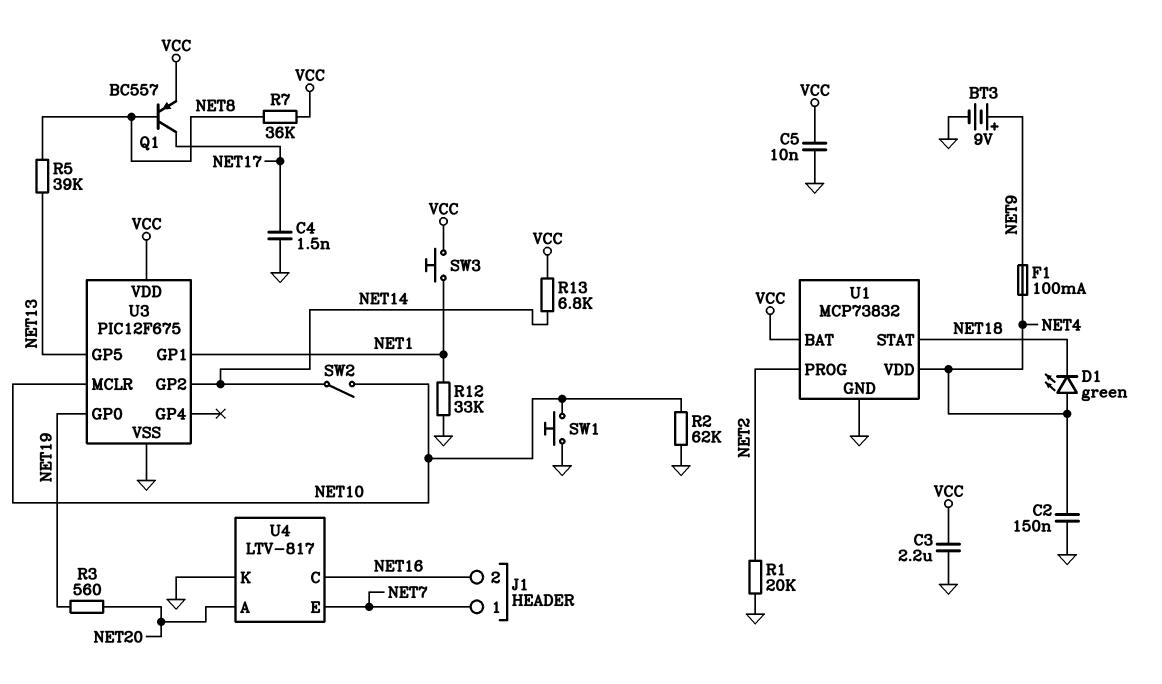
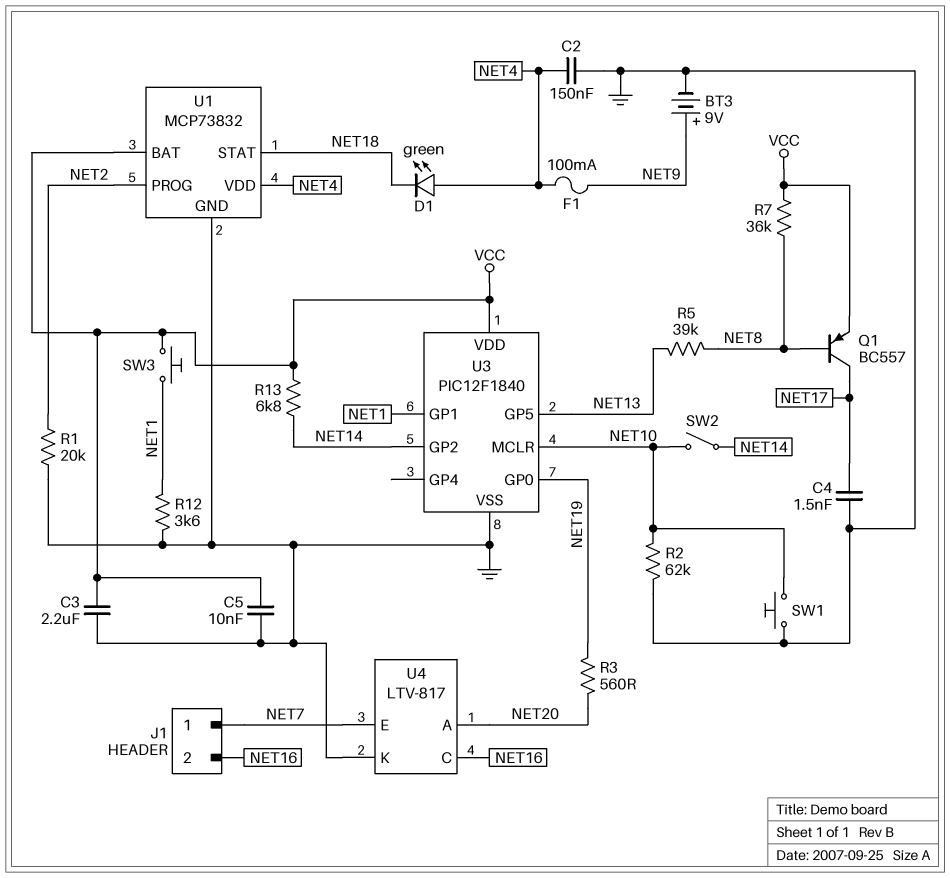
R12: 33k (GND, NET1) -> 3.6k (GND, NET1)
U3: PIC12F675 -> PIC12F1840

